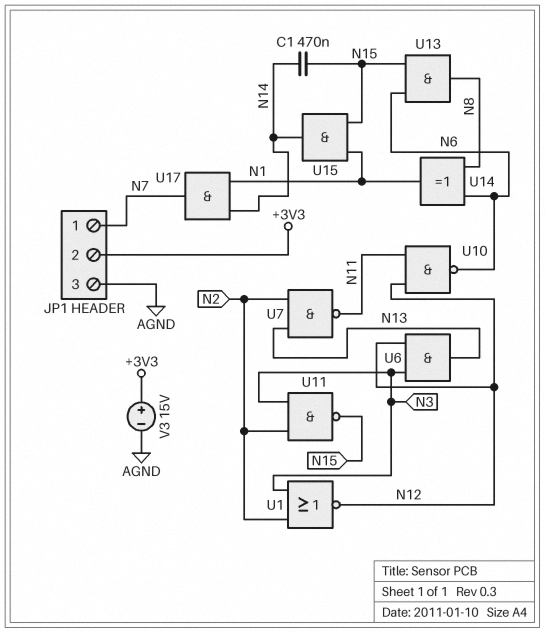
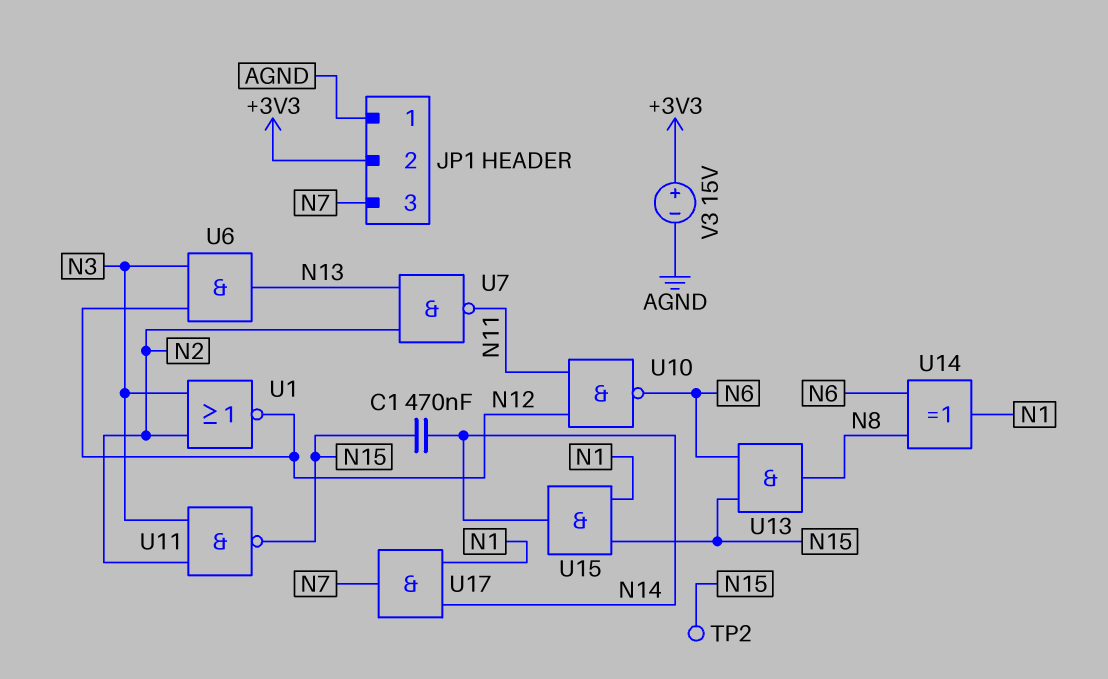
JP1 pin 1: N7 -> AGND
JP1 pin 3: AGND -> N7
TP2: none -> test point (N15)

